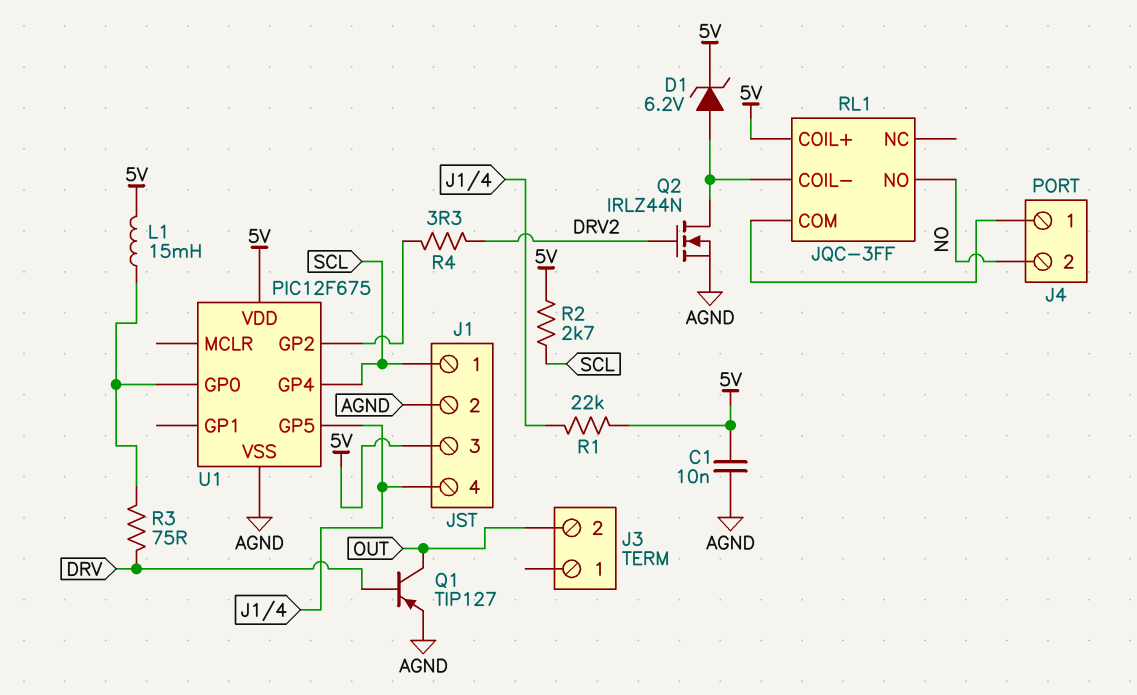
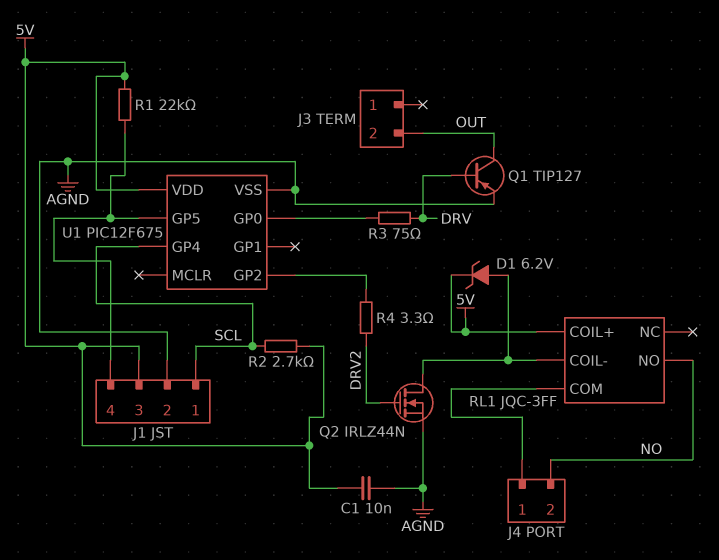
L1: 15mH (5V, U1/GP0) -> none

